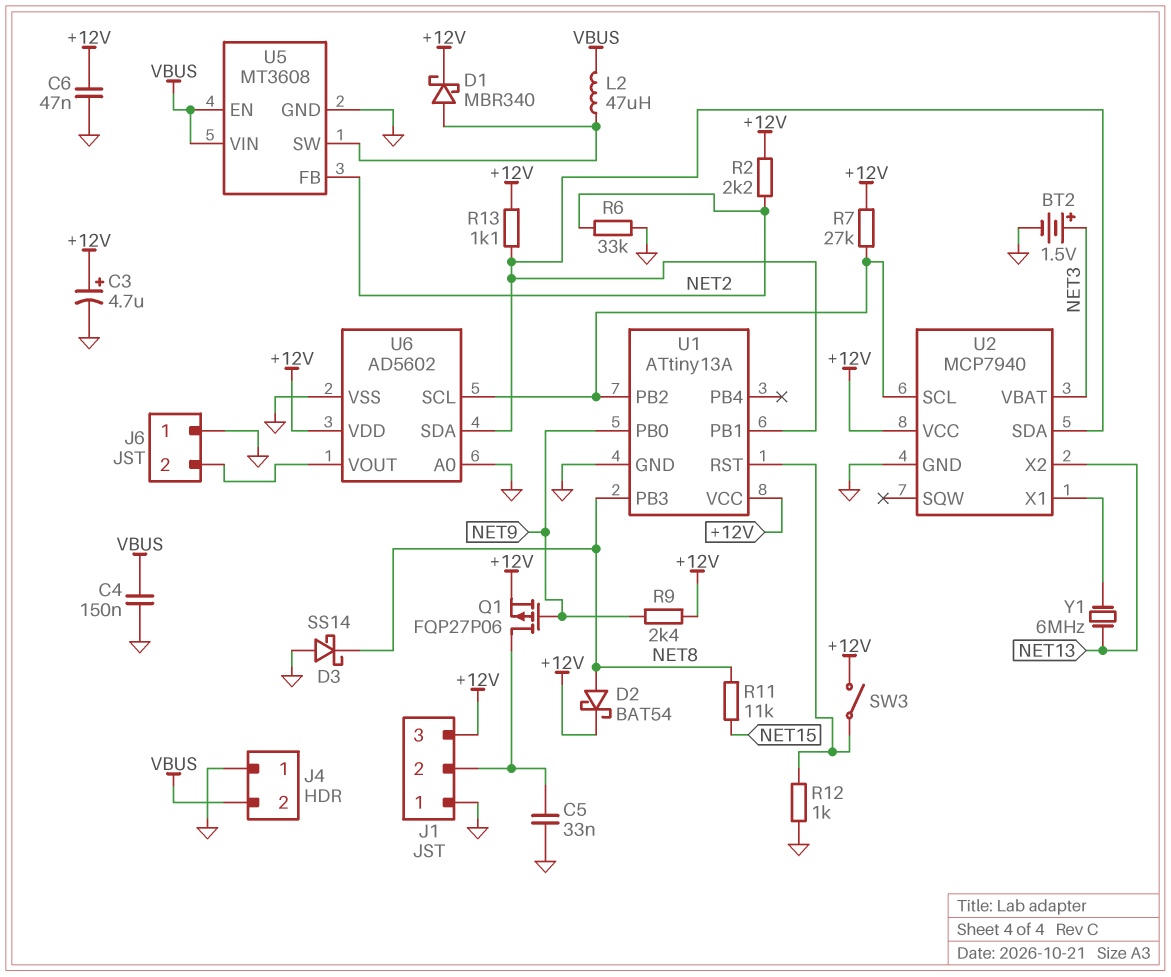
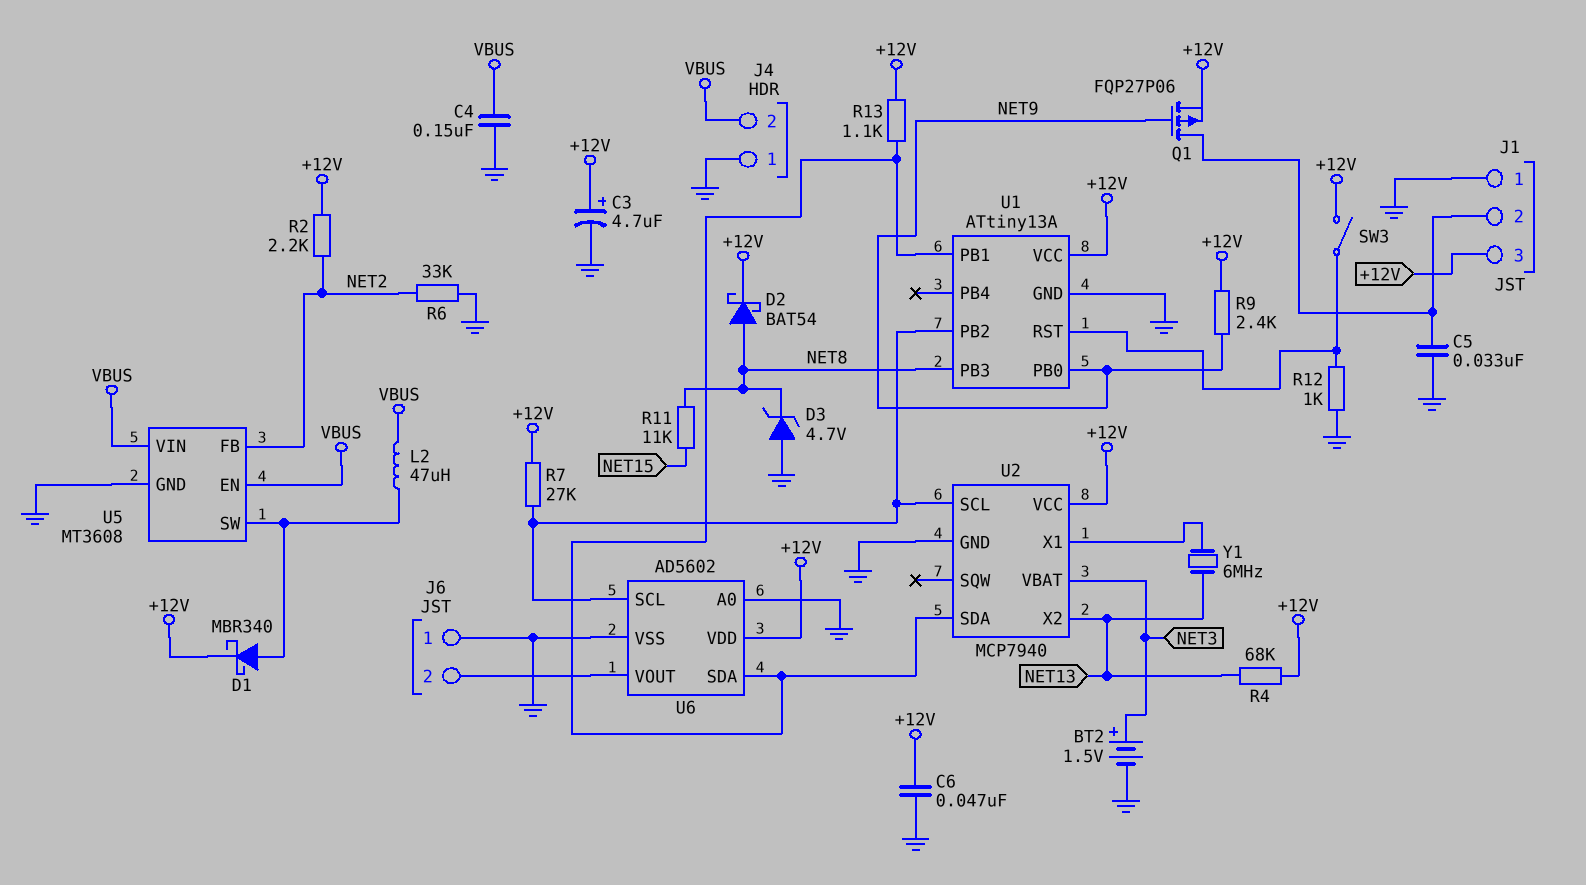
D3: schottky SS14 (A GND, K NET8) -> zener 4.7V (A GND, K NET8)
R4: none -> 68k (+12V, NET13)

